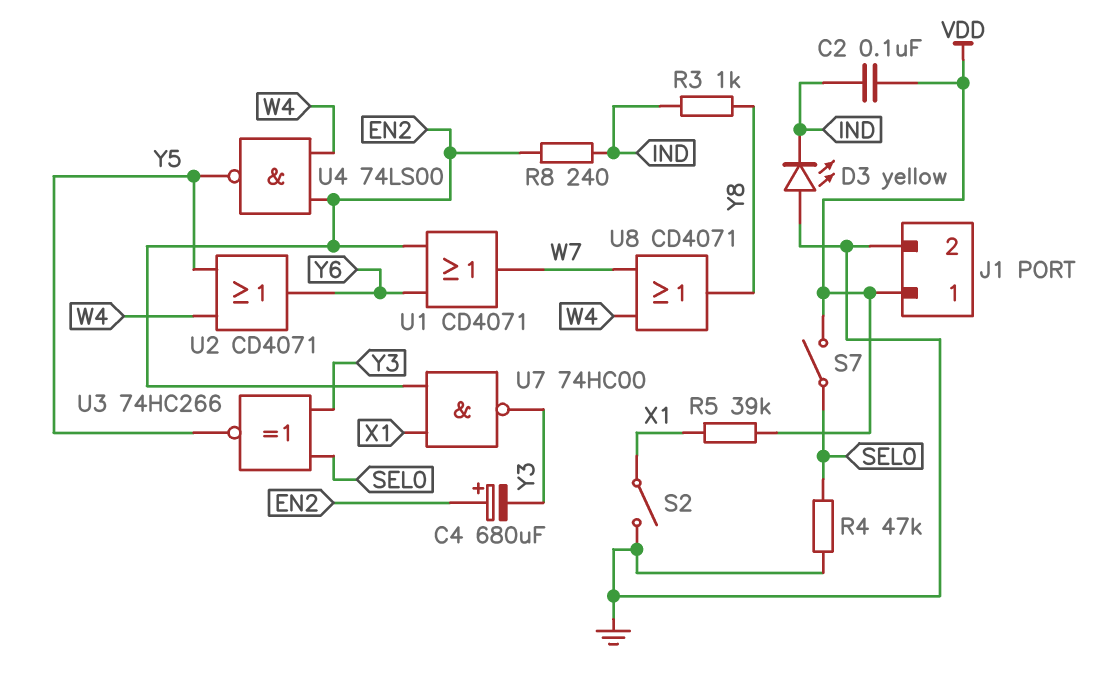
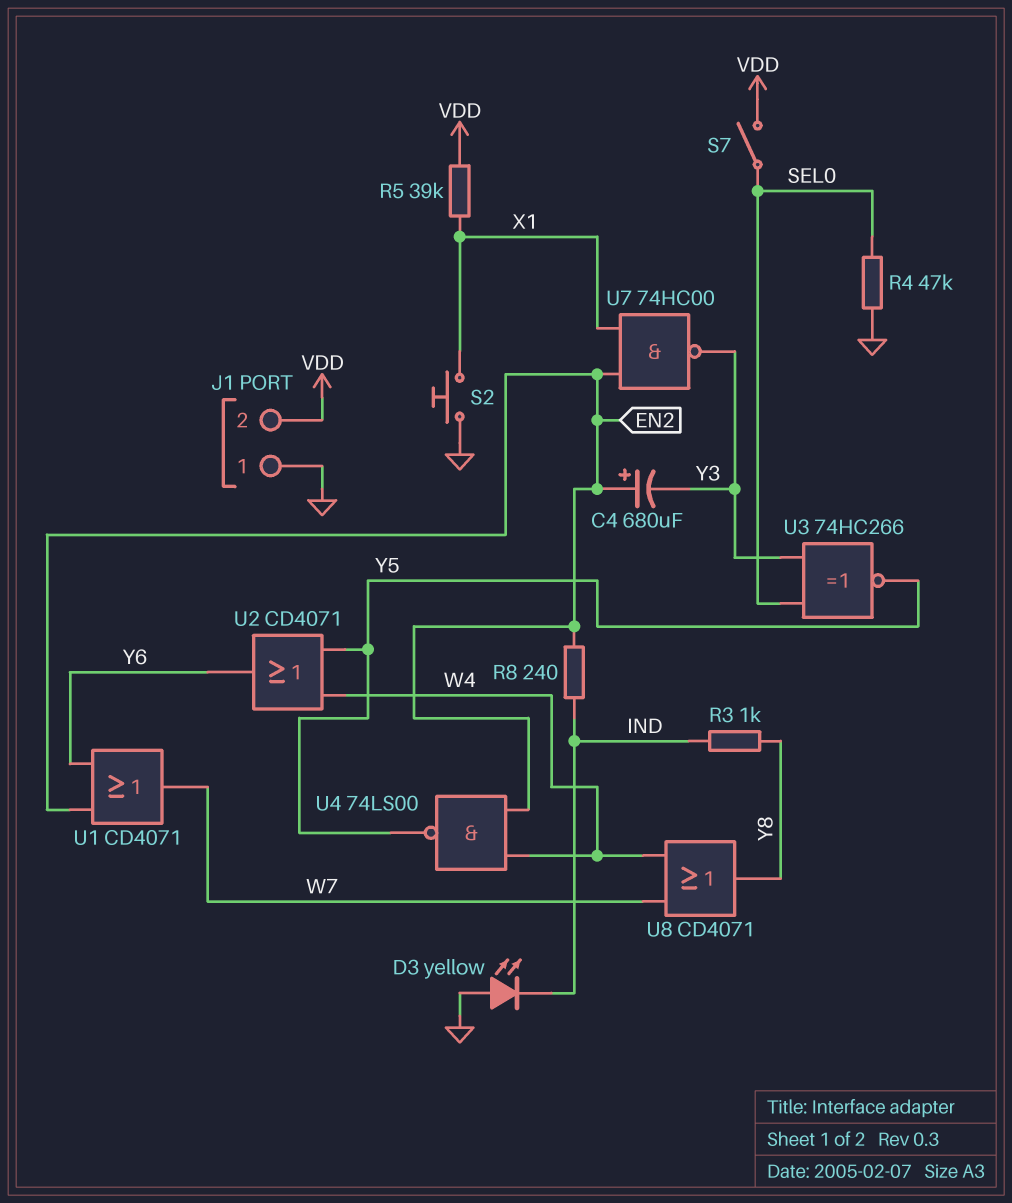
C2: 100nF (IND, VDD) -> none
J1 pin 1: VDD -> GND
J1 pin 2: GND -> VDD
S2: switch (GND, X1) -> button (GND, X1)

